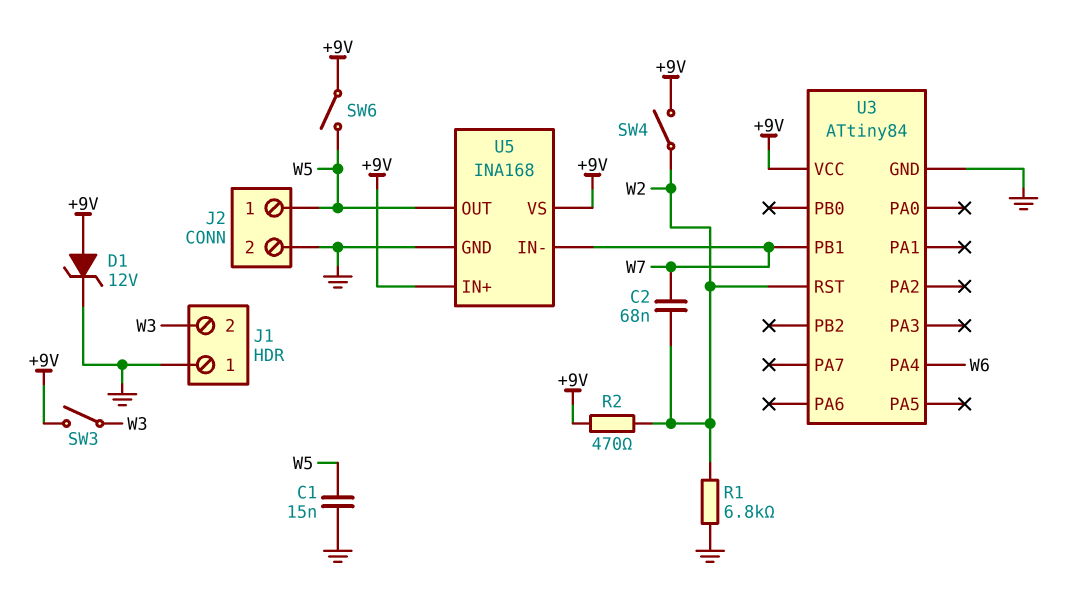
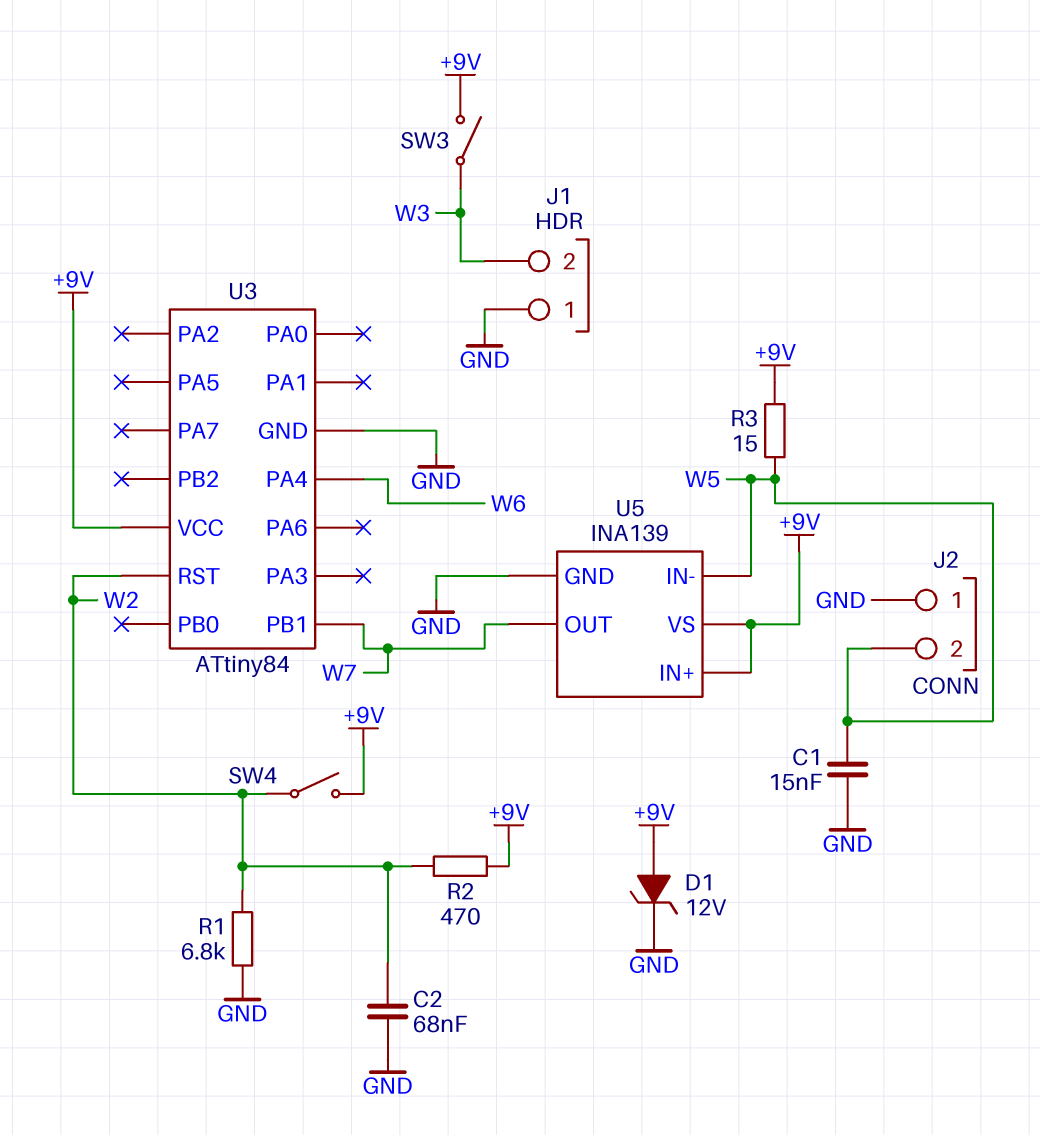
C2: 68nF (W2, W7) -> 68nF (GND, W2)
J2 pin 1: W5 -> GND
J2 pin 2: GND -> W5
R3: none -> 15 (+9V, W5)
SW6: switch (+9V, W5) -> none
U5: INA168 -> INA139
U5 pin IN-: W7 -> W5
U5 pin OUT: W5 -> W7

